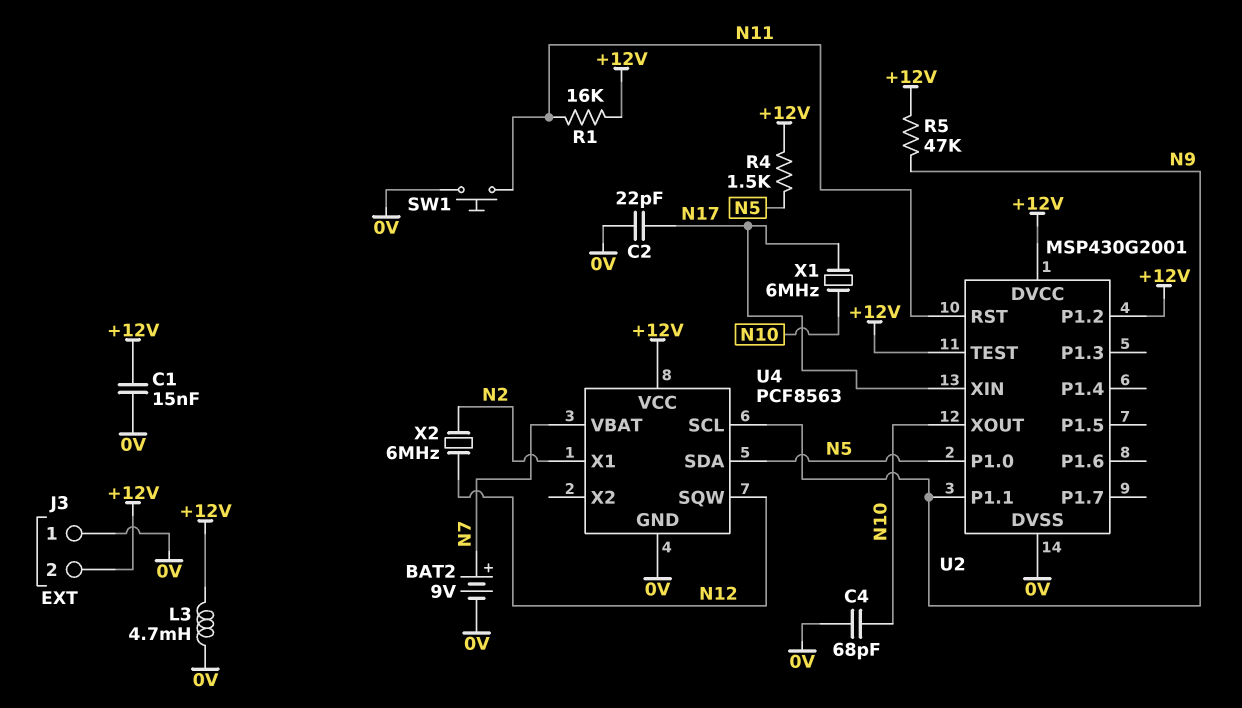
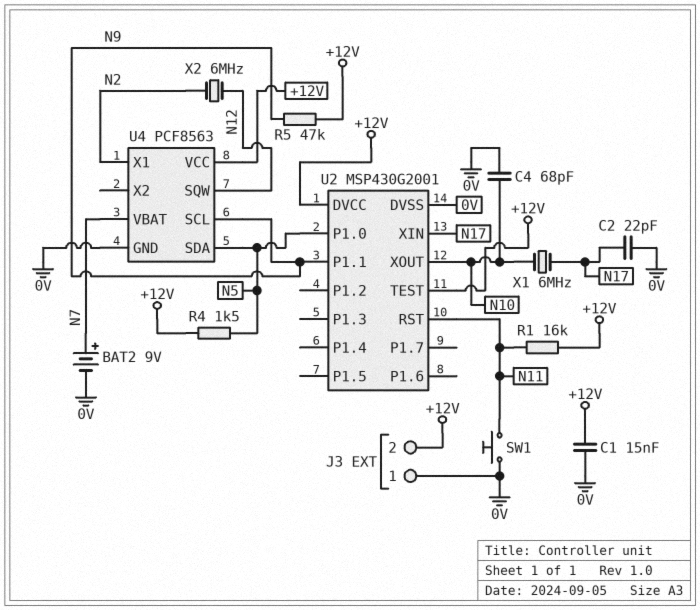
L3: 4.7mH (+12V, 0V) -> none
U2 pin P1.2: +12V -> none

